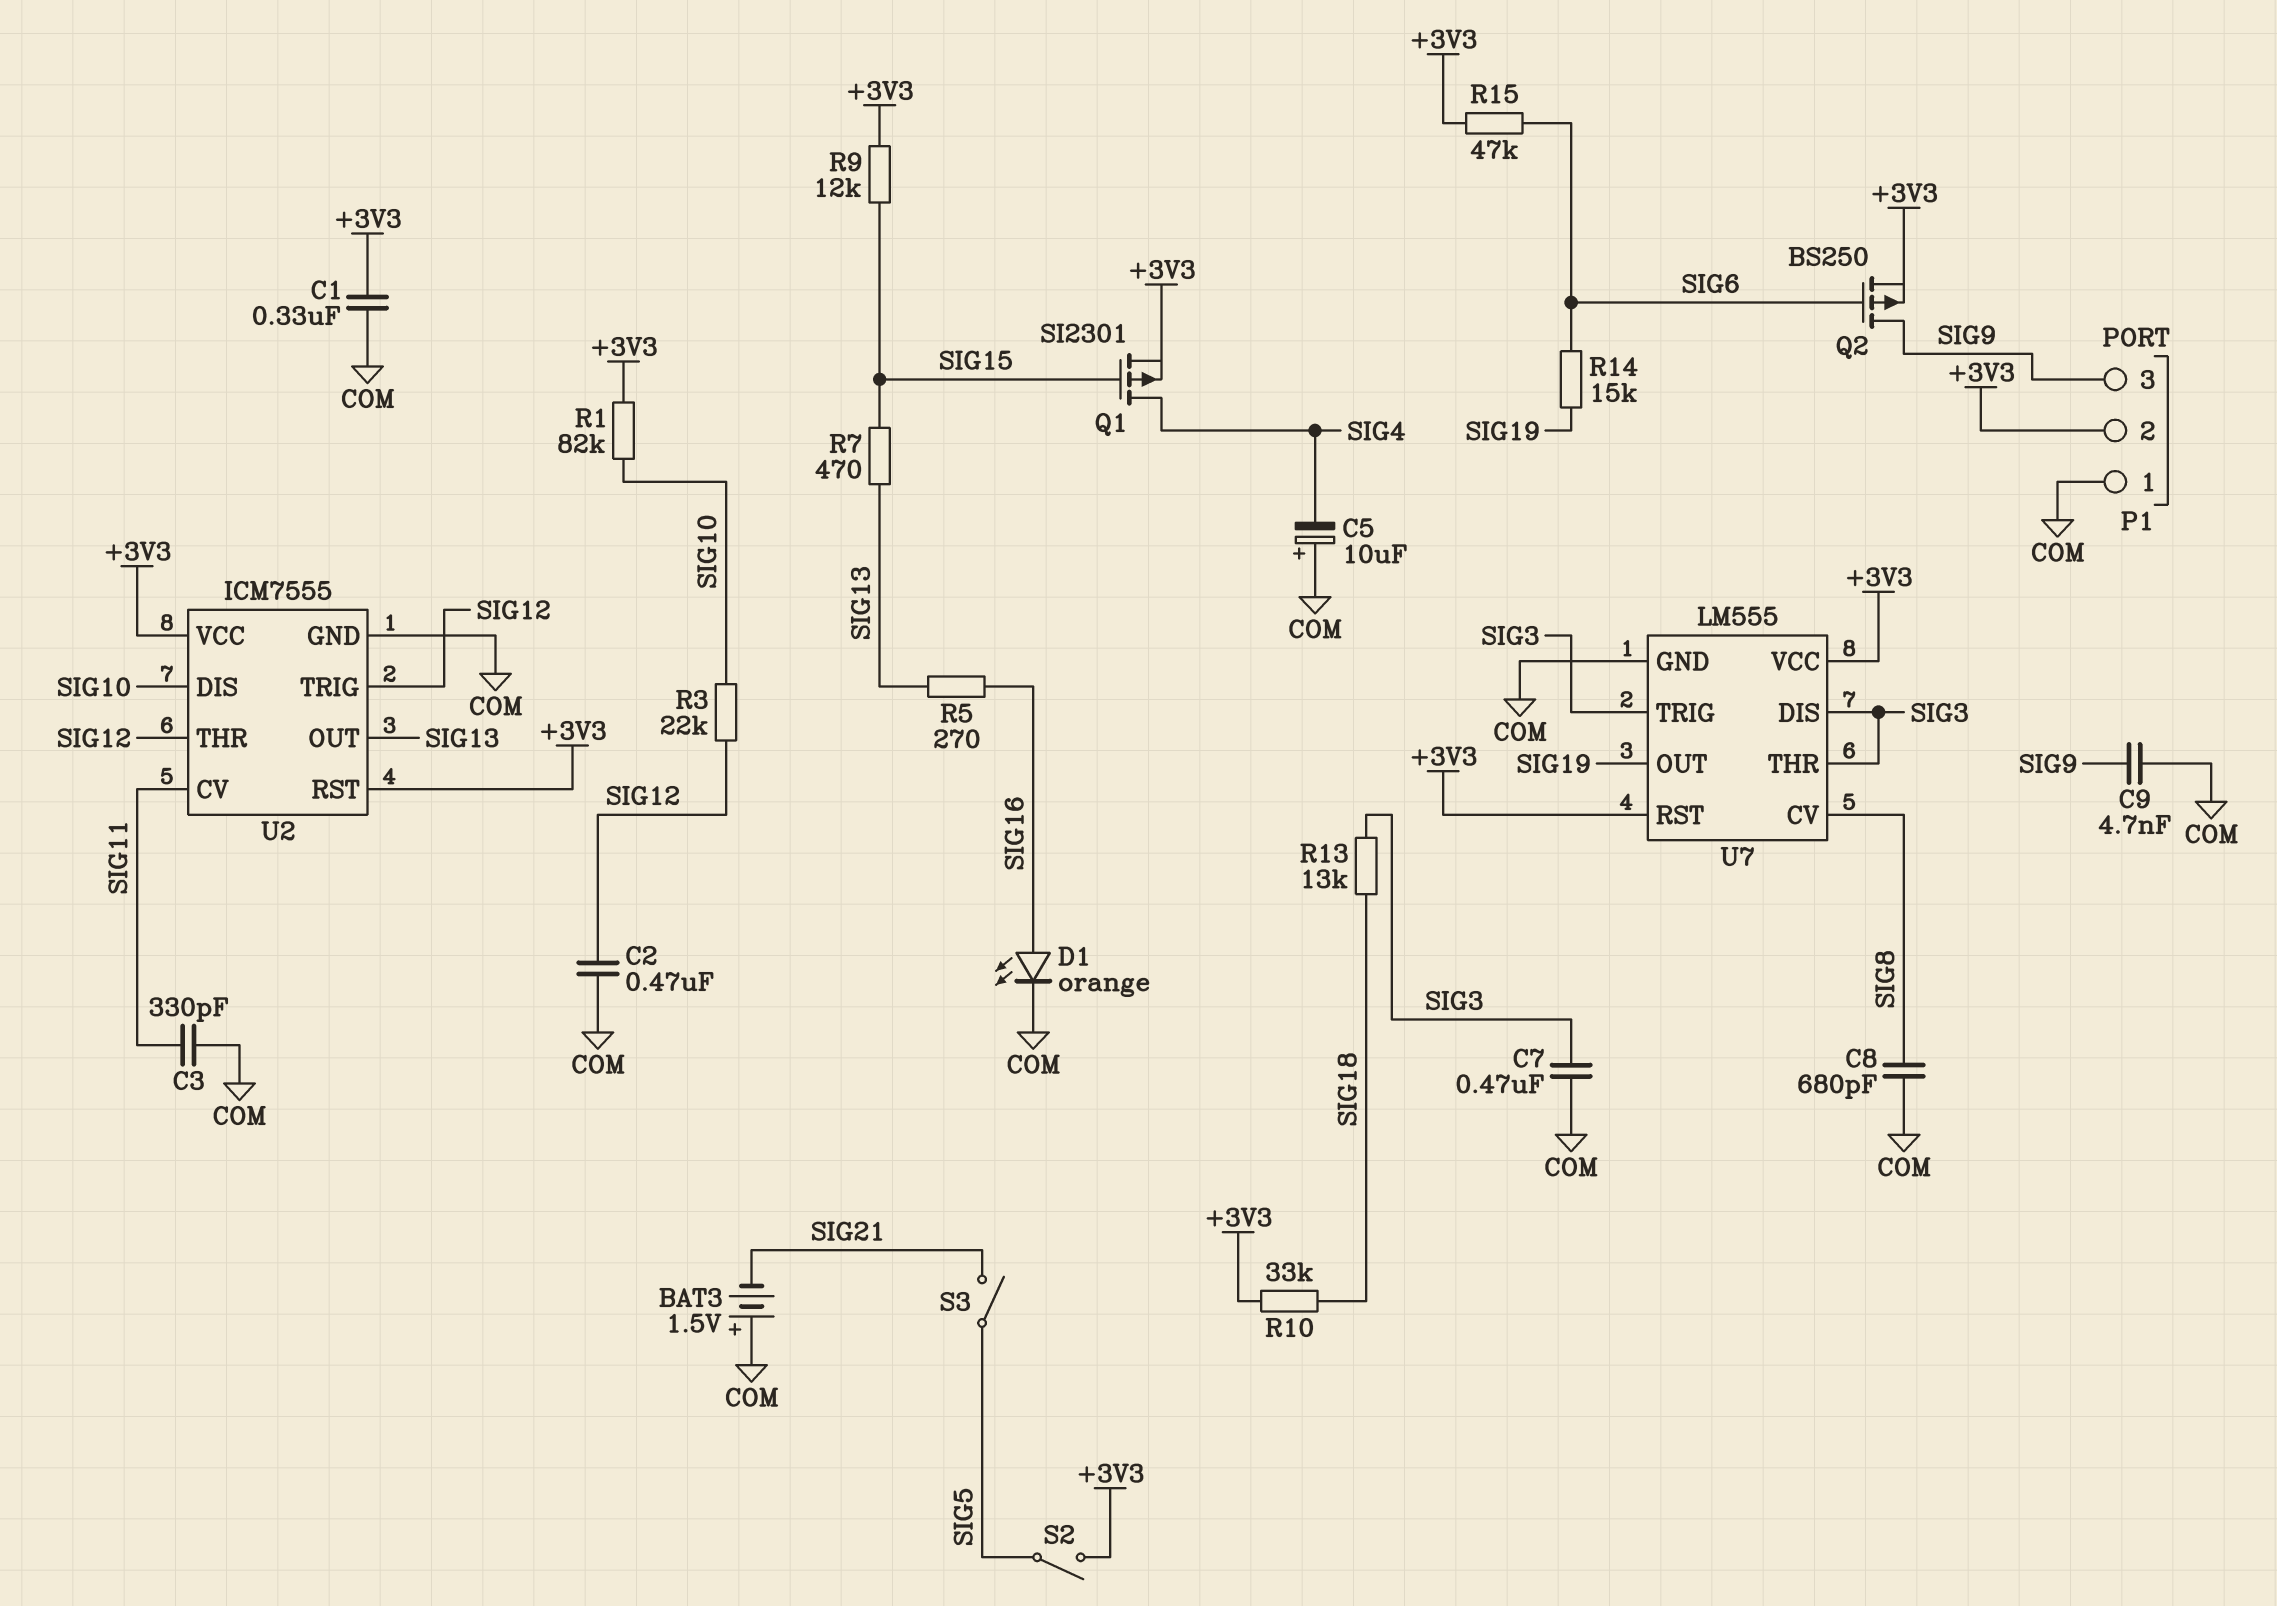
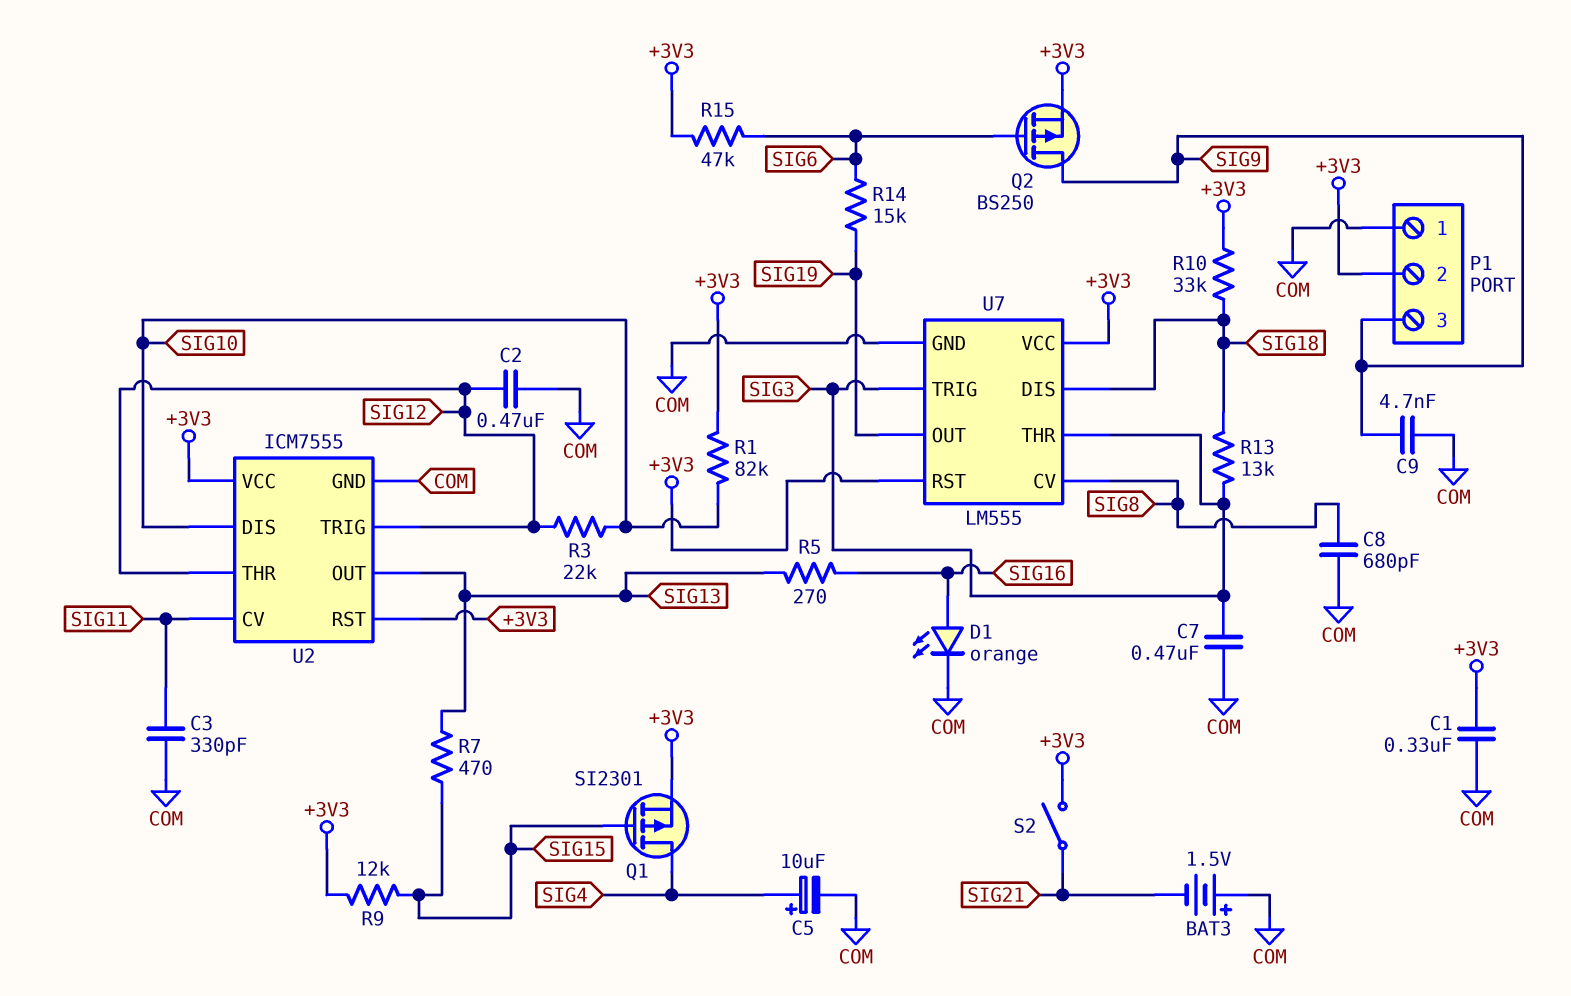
C5: 10uF (plus COM, minus SIG4) -> 10uF (plus SIG4, minus COM)
S2: switch (+3V3, SIG5) -> switch (+3V3, SIG21)
S3: switch (SIG5, SIG21) -> none
U7 pin DIS: SIG3 -> SIG18

